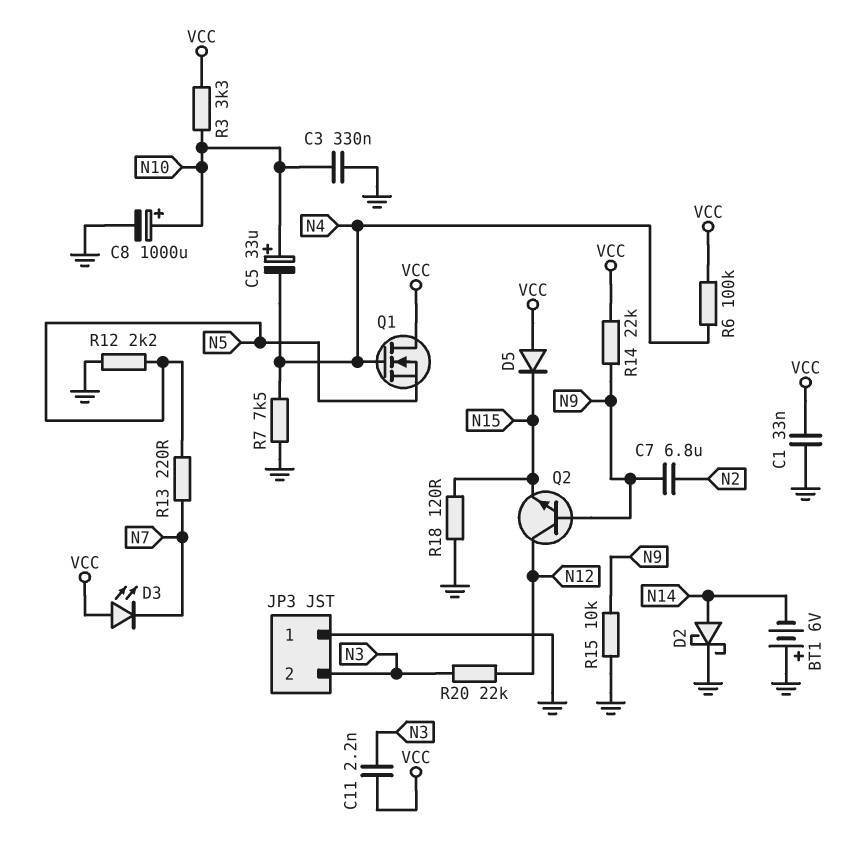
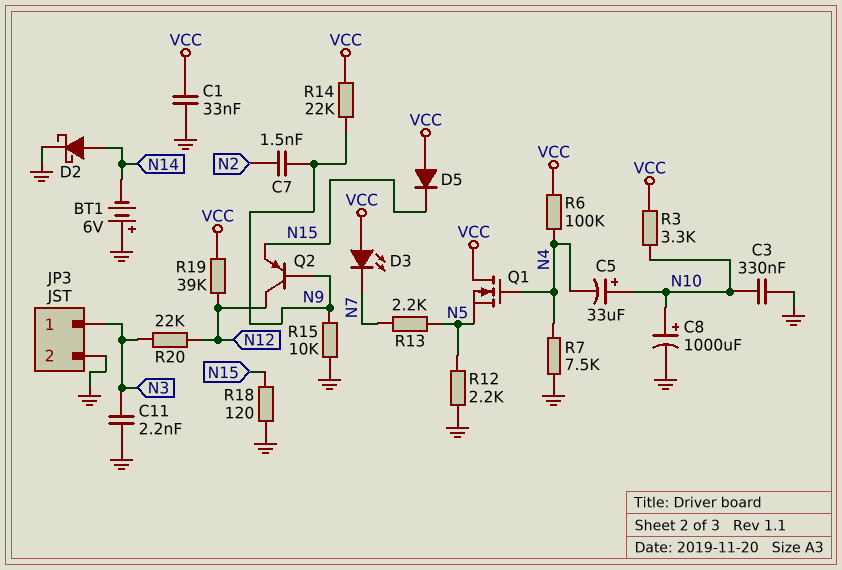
C7: 6.8uF (N2, N9) -> 1.5nF (N2, N9)
C11: 2.2nF (N3, VCC) -> 2.2nF (GND, N3)
JP3 pin 1: GND -> N3
JP3 pin 2: N3 -> GND
Q2: NPN (B N9, C N12, E N15) -> PNP (B N9, C N12, E N15)
R13: 220 (N5, N7) -> 2.2k (N5, N7)
R19: none -> 39k (N12, VCC)

